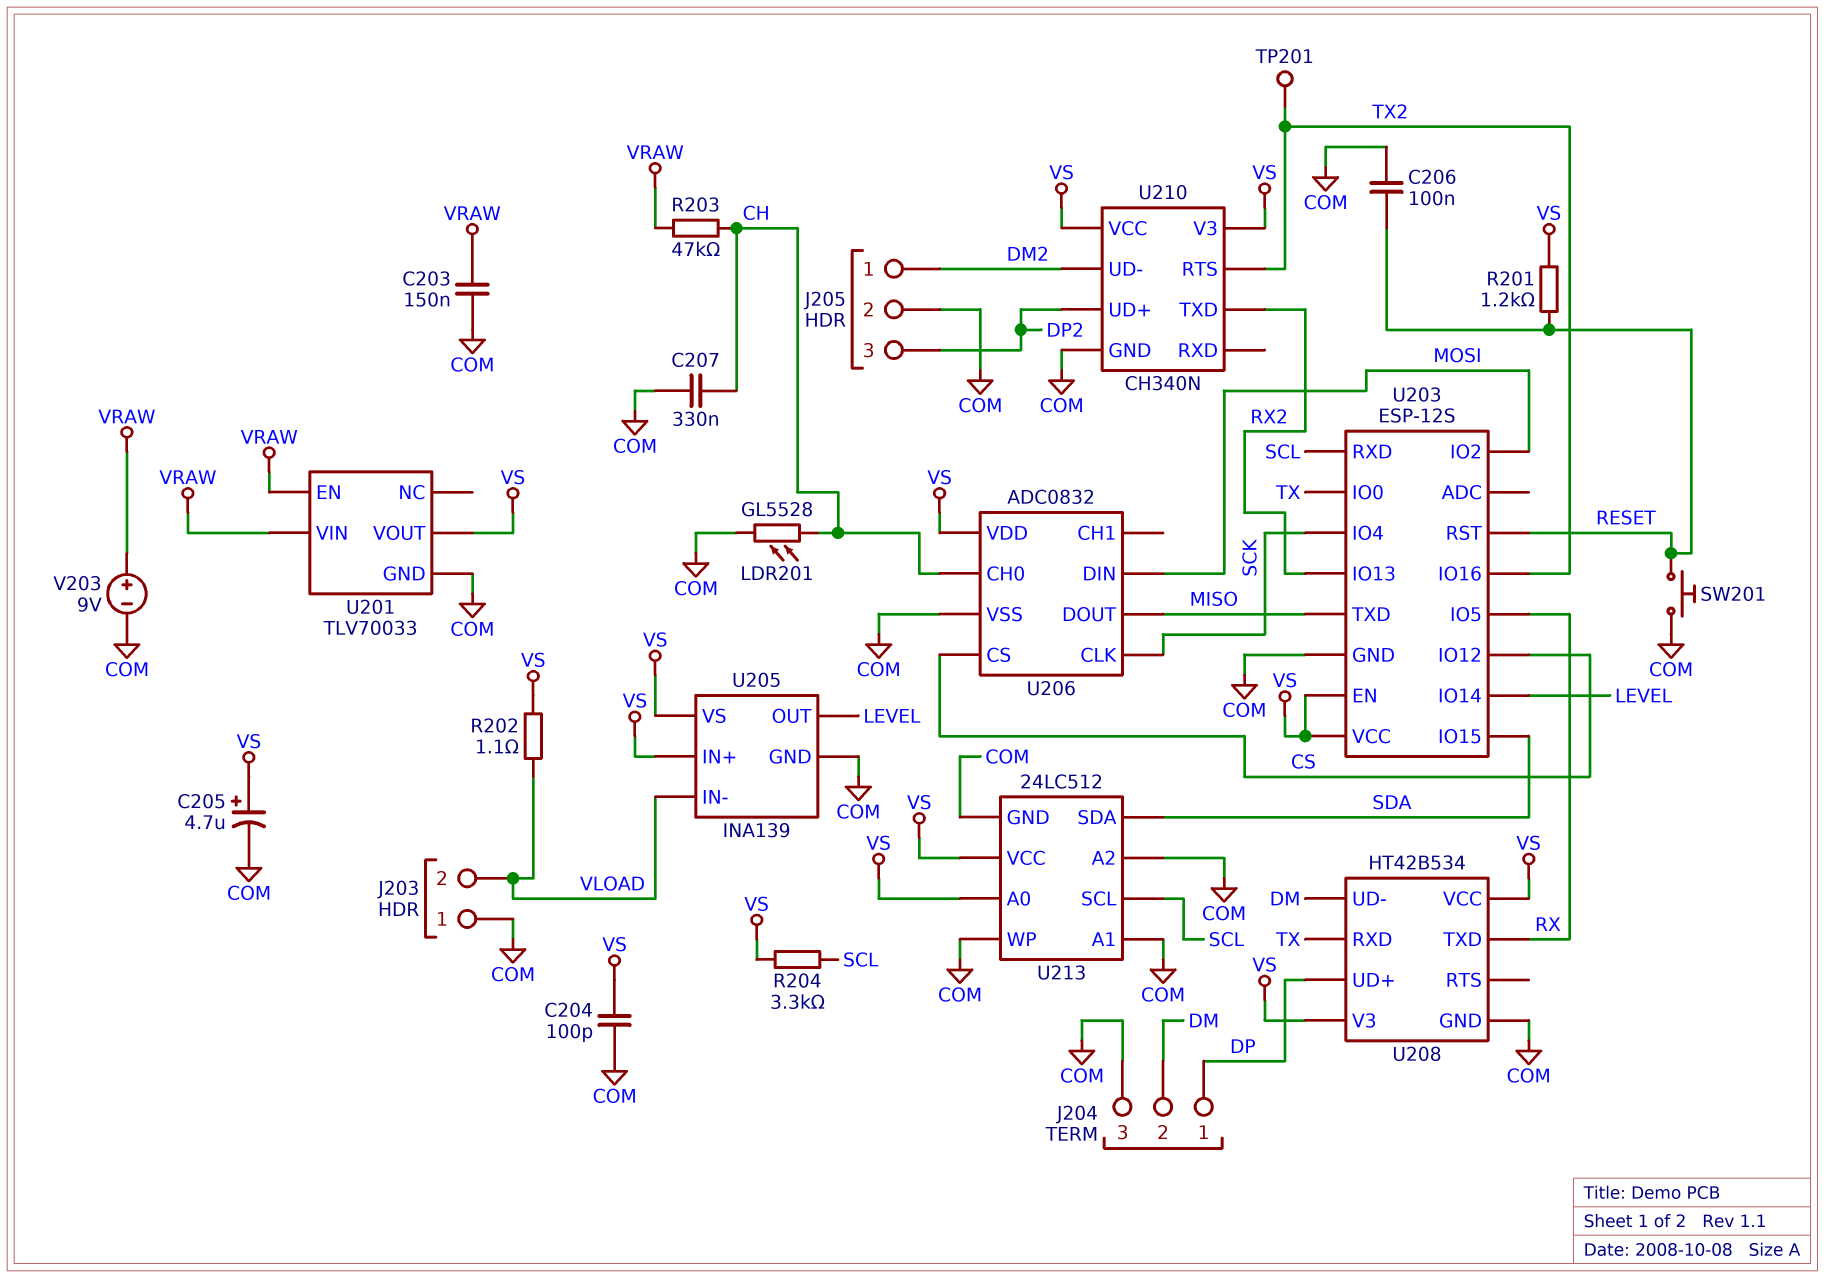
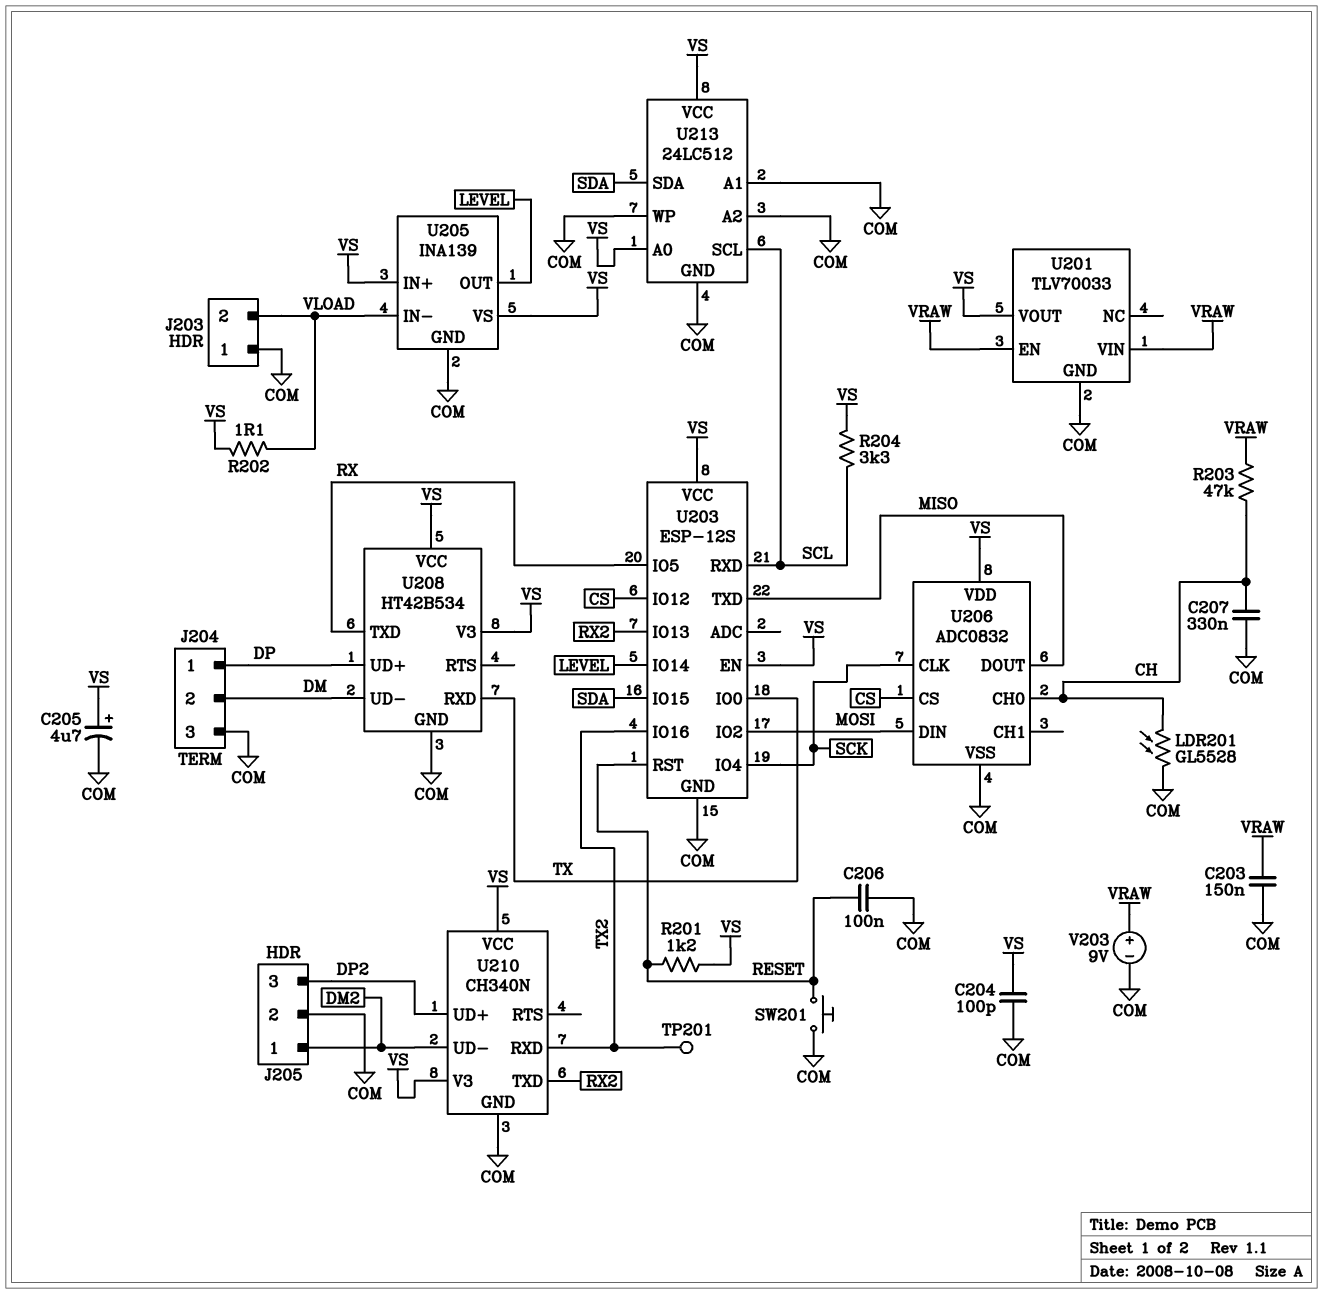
U210 pin RTS: TX2 -> none
U210 pin RXD: none -> TX2

